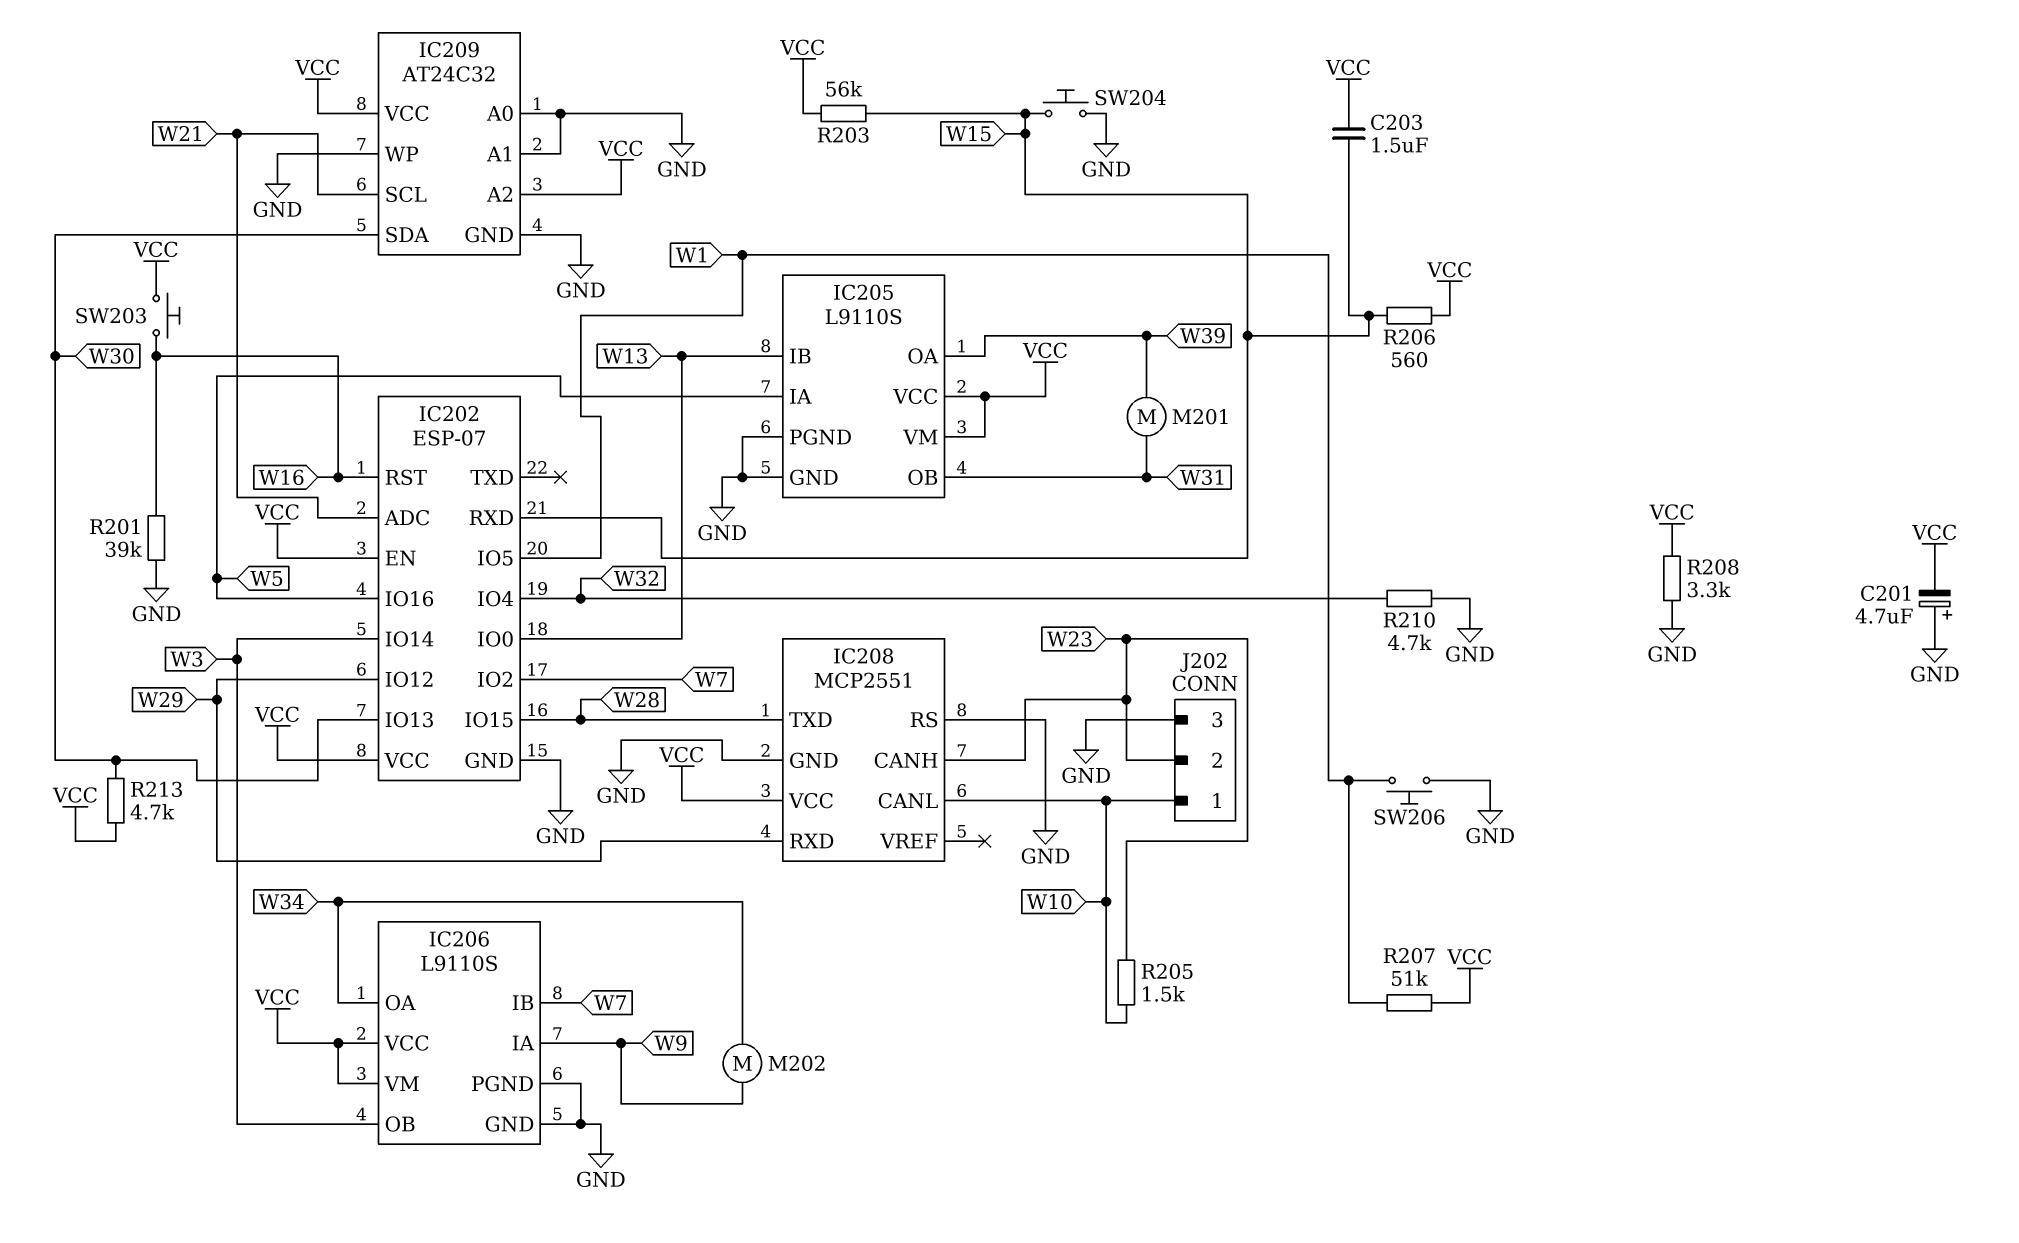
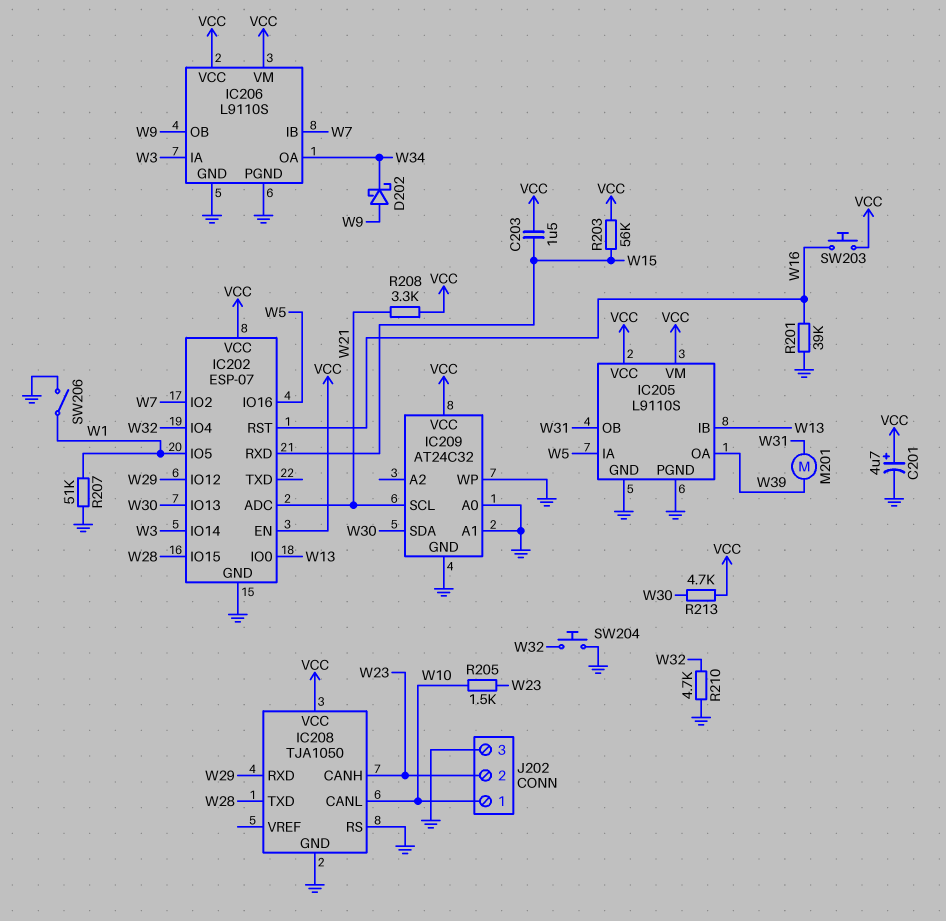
C201: 4.7uF (plus GND, minus VCC) -> 4.7uF (plus VCC, minus GND)
D202: none -> schottky (A W9, K W34)
IC206 pin IA: W9 -> W3
IC206 pin OB: W3 -> W9
IC208: MCP2551 -> TJA1050
IC209 pin A2: VCC -> none
M202: motor (W9, W34) -> none
R206: 560 (VCC, W15) -> none
R207: 51k (VCC, W1) -> 51k (GND, W1)
R208: 3.3k (GND, VCC) -> 3.3k (VCC, W21)
SW204: button (GND, W15) -> button (GND, W32)
SW206: button (GND, W1) -> switch (GND, W1)

